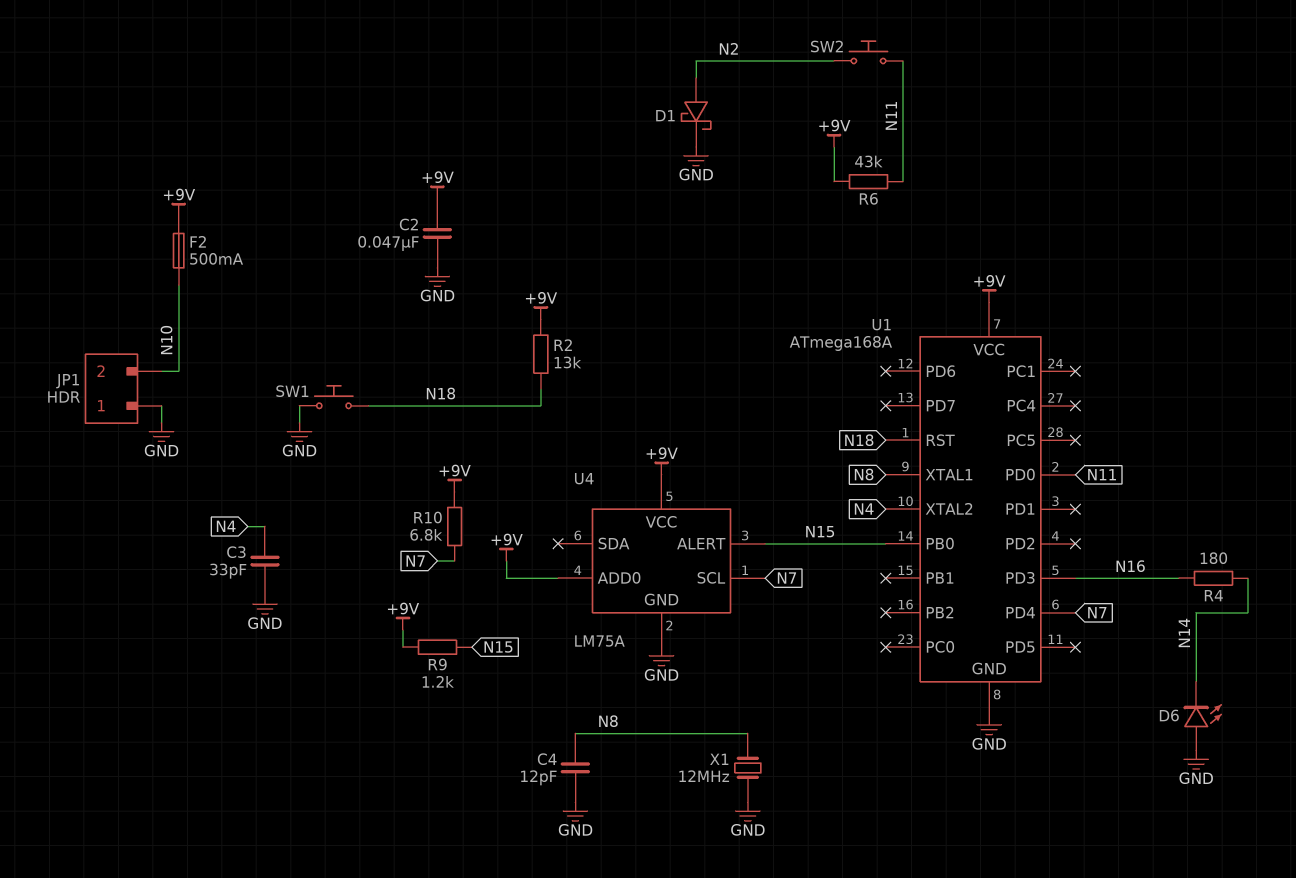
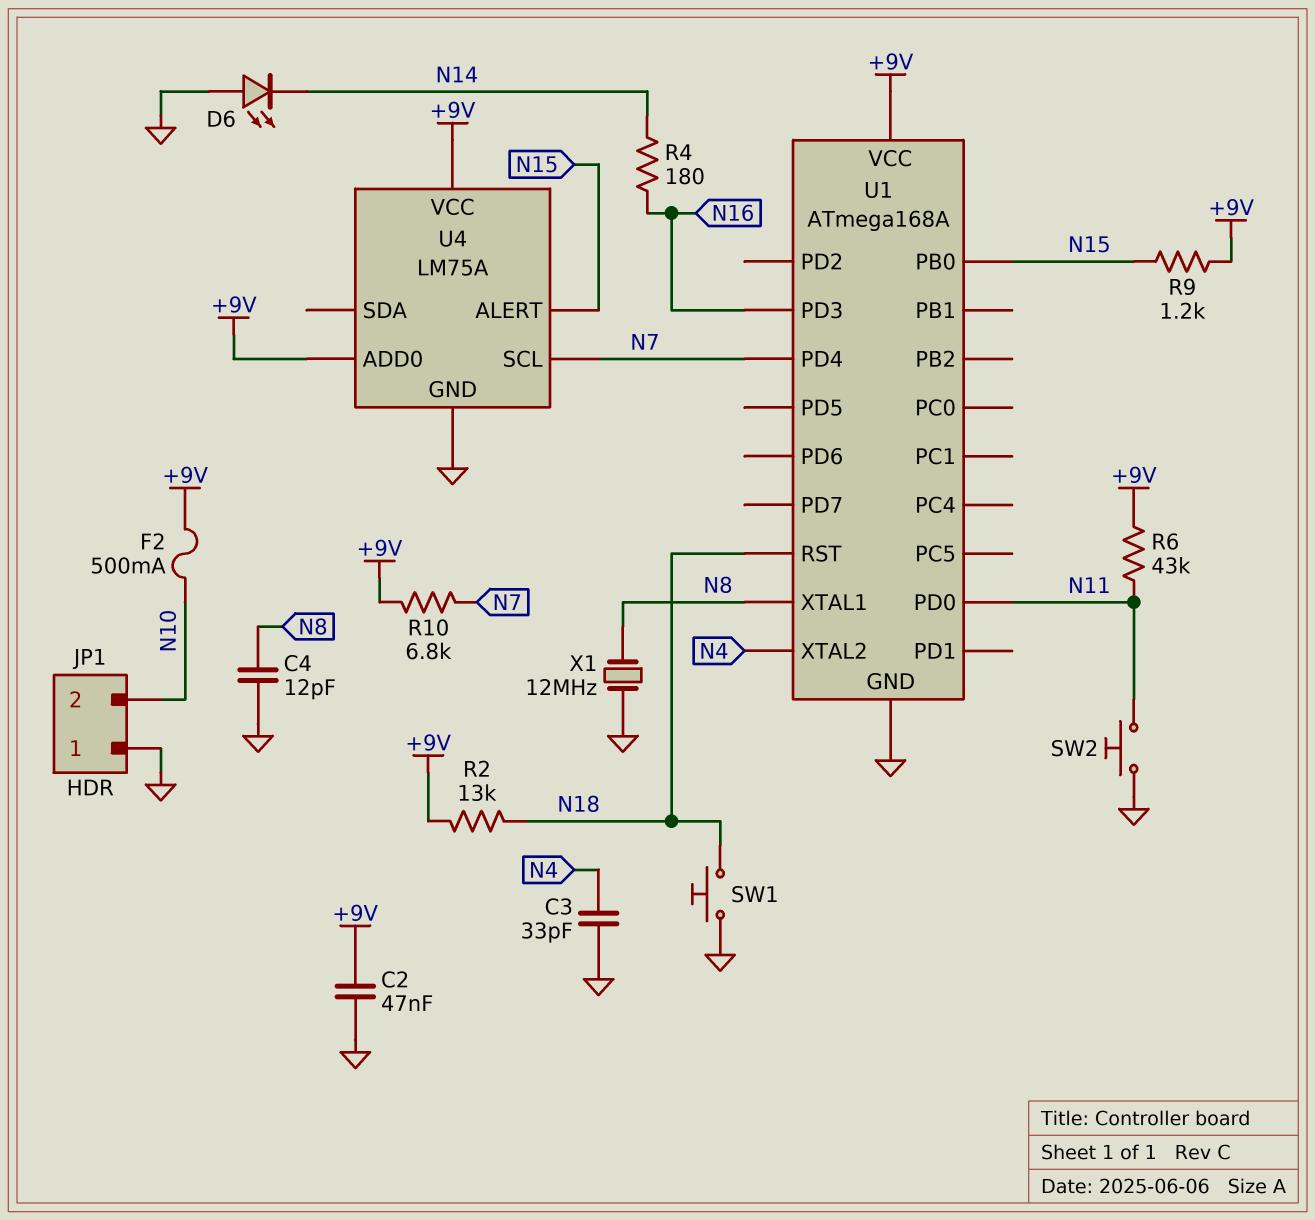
D1: schottky (A N2, K GND) -> none
SW2: button (N2, N11) -> button (GND, N11)

